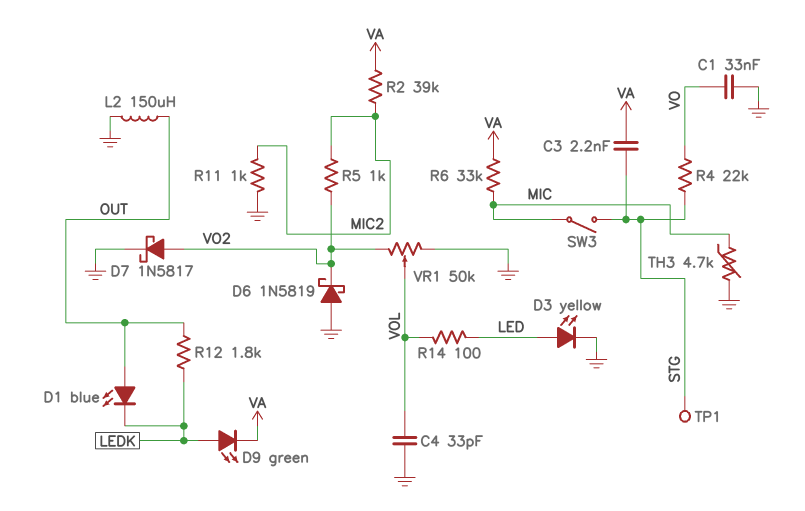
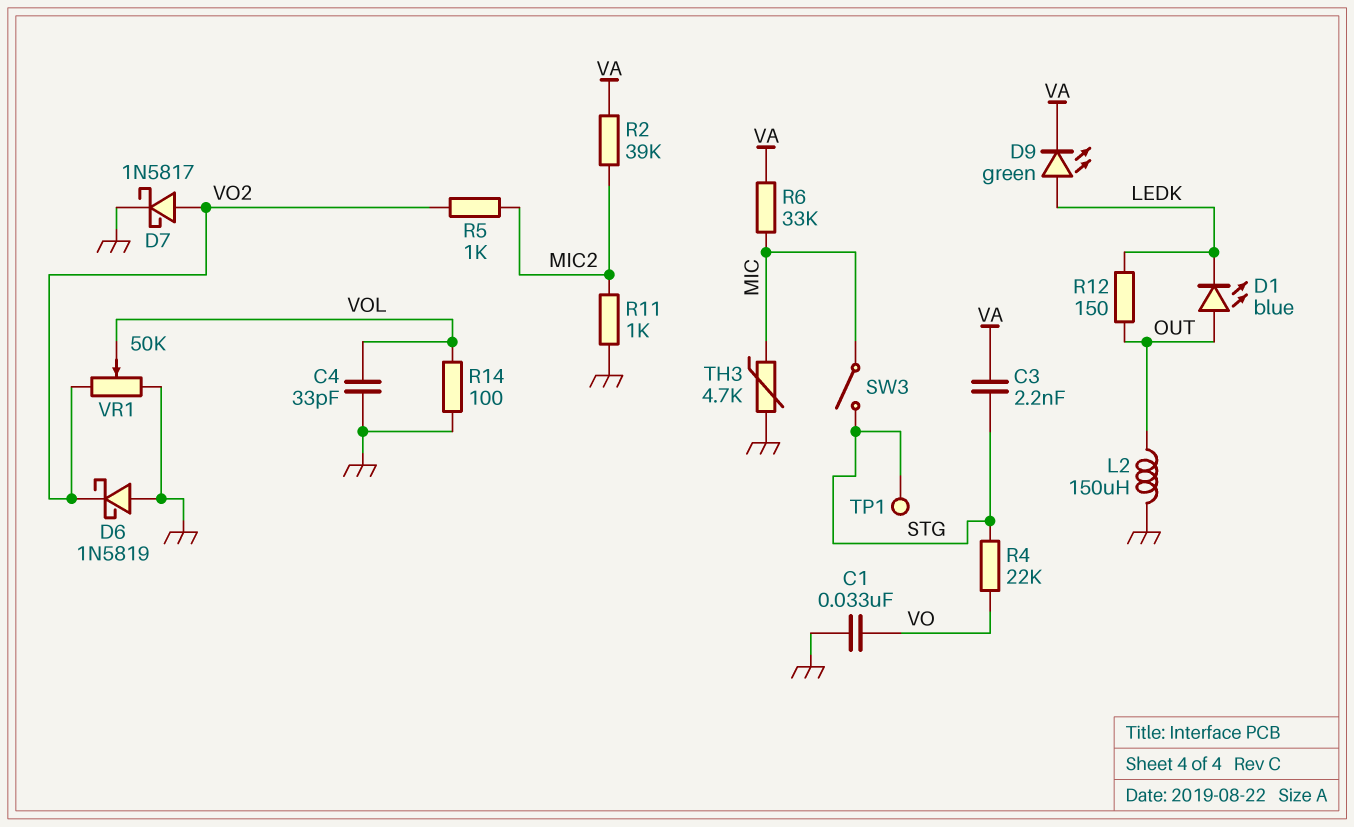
D3: LED yellow (A LED, K GND) -> none
R12: 1.8k (LEDK, OUT) -> 150 (LEDK, OUT)
R14: 100 (LED, VOL) -> 100 (GND, VOL)

